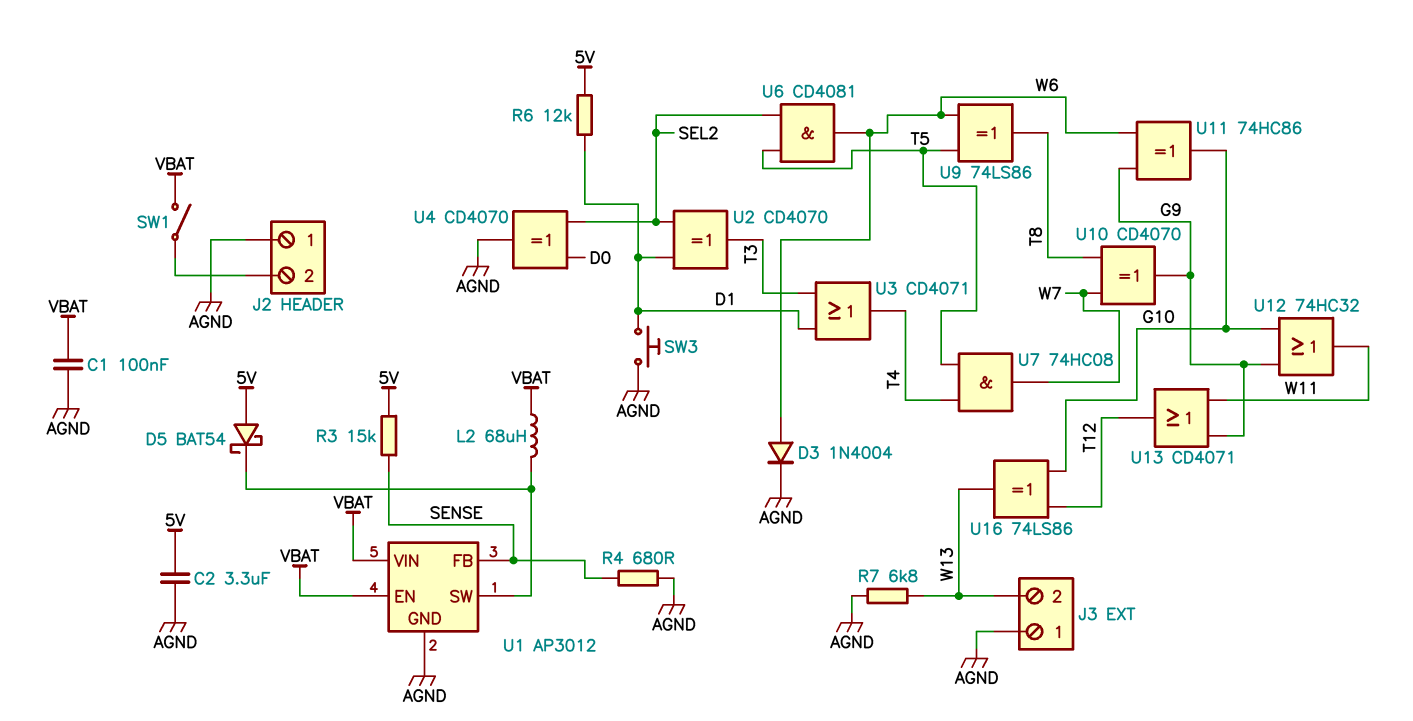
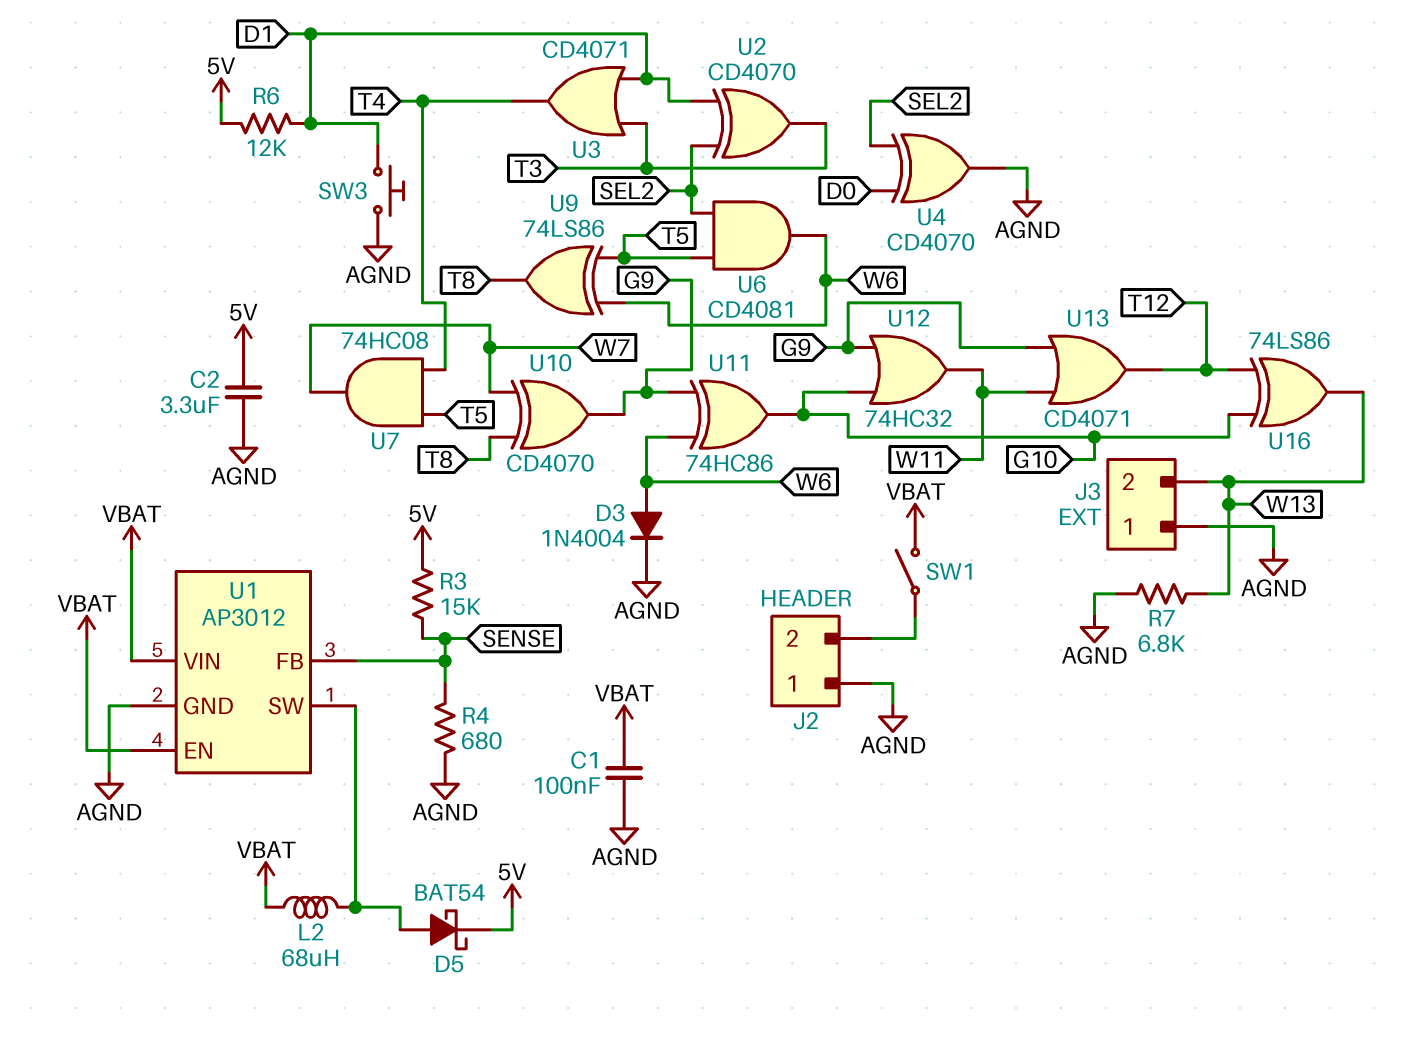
D5: schottky BAT54 (A 5V, K U1/SW) -> schottky BAT54 (A U1/SW, K 5V)

